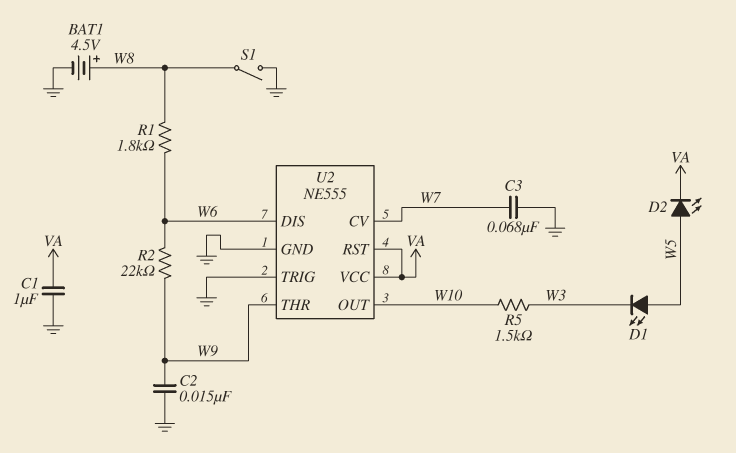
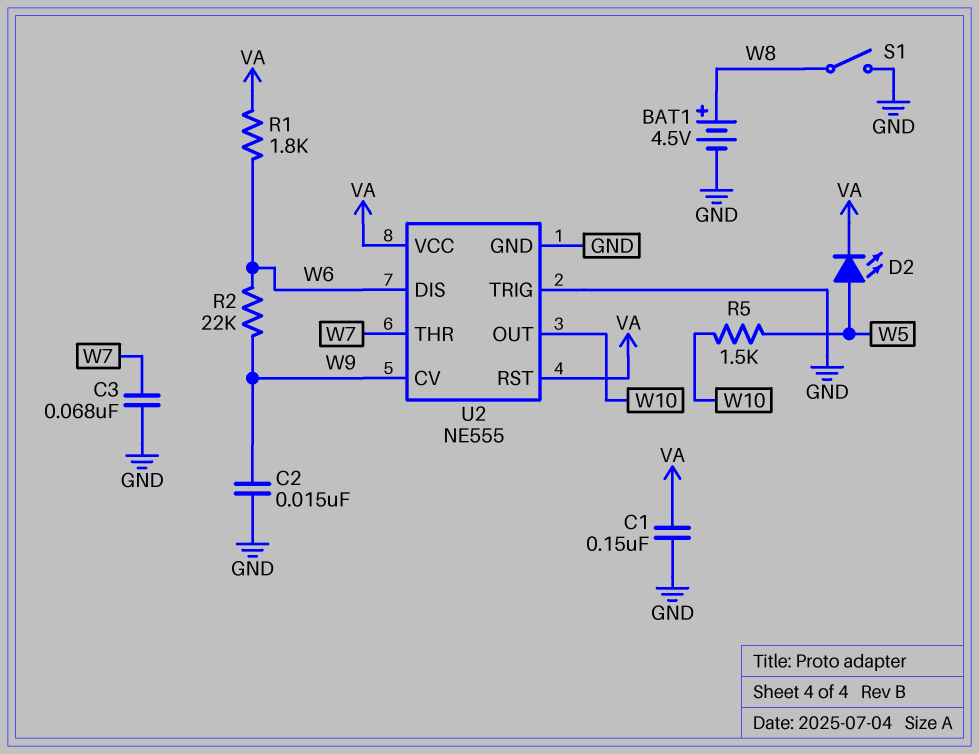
C1: 1uF (GND, VA) -> 150nF (GND, VA)
D1: LED (A W5, K W3) -> none
R1: 1.8k (W6, W8) -> 1.8k (VA, W6)
R5: 1.5k (W3, W10) -> 1.5k (W5, W10)
U2 pin CV: W7 -> W9
U2 pin THR: W9 -> W7

